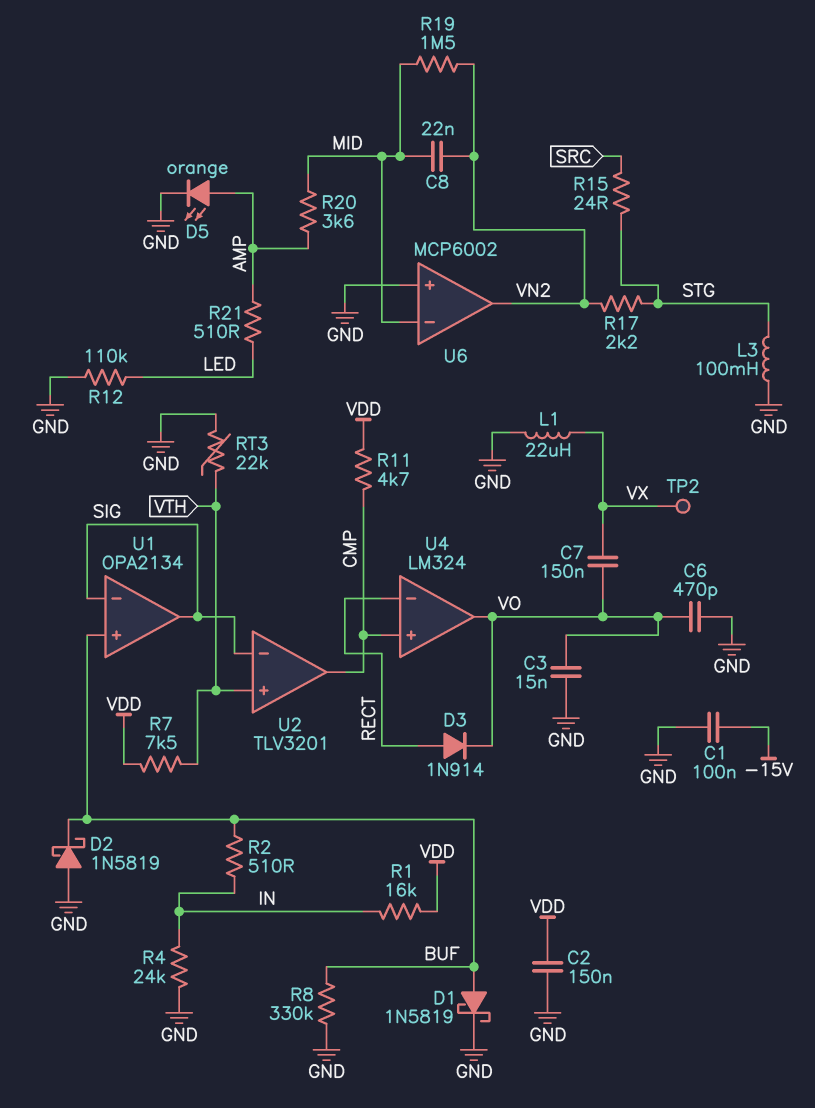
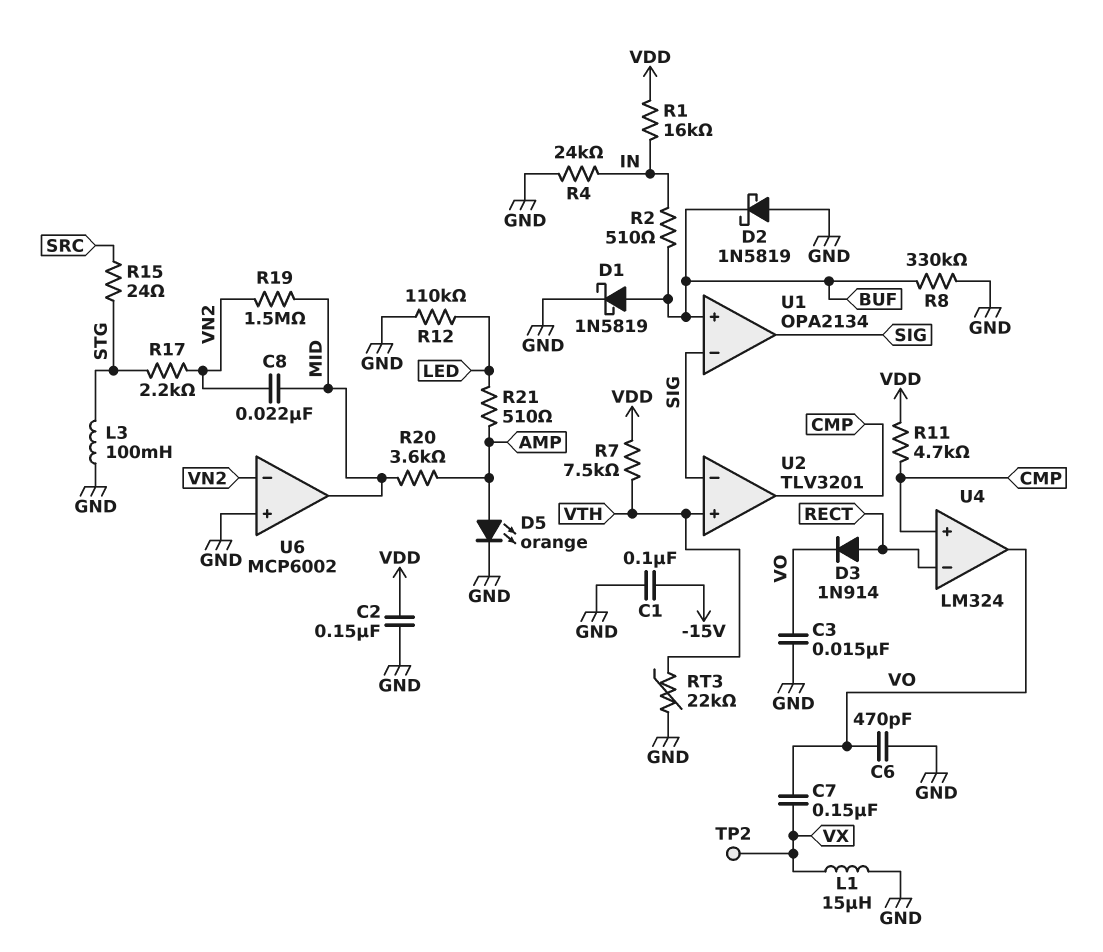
L1: 22uH (GND, VX) -> 15uH (GND, VX)
U6 pin in-: MID -> VN2
U6 pin out: VN2 -> MID

